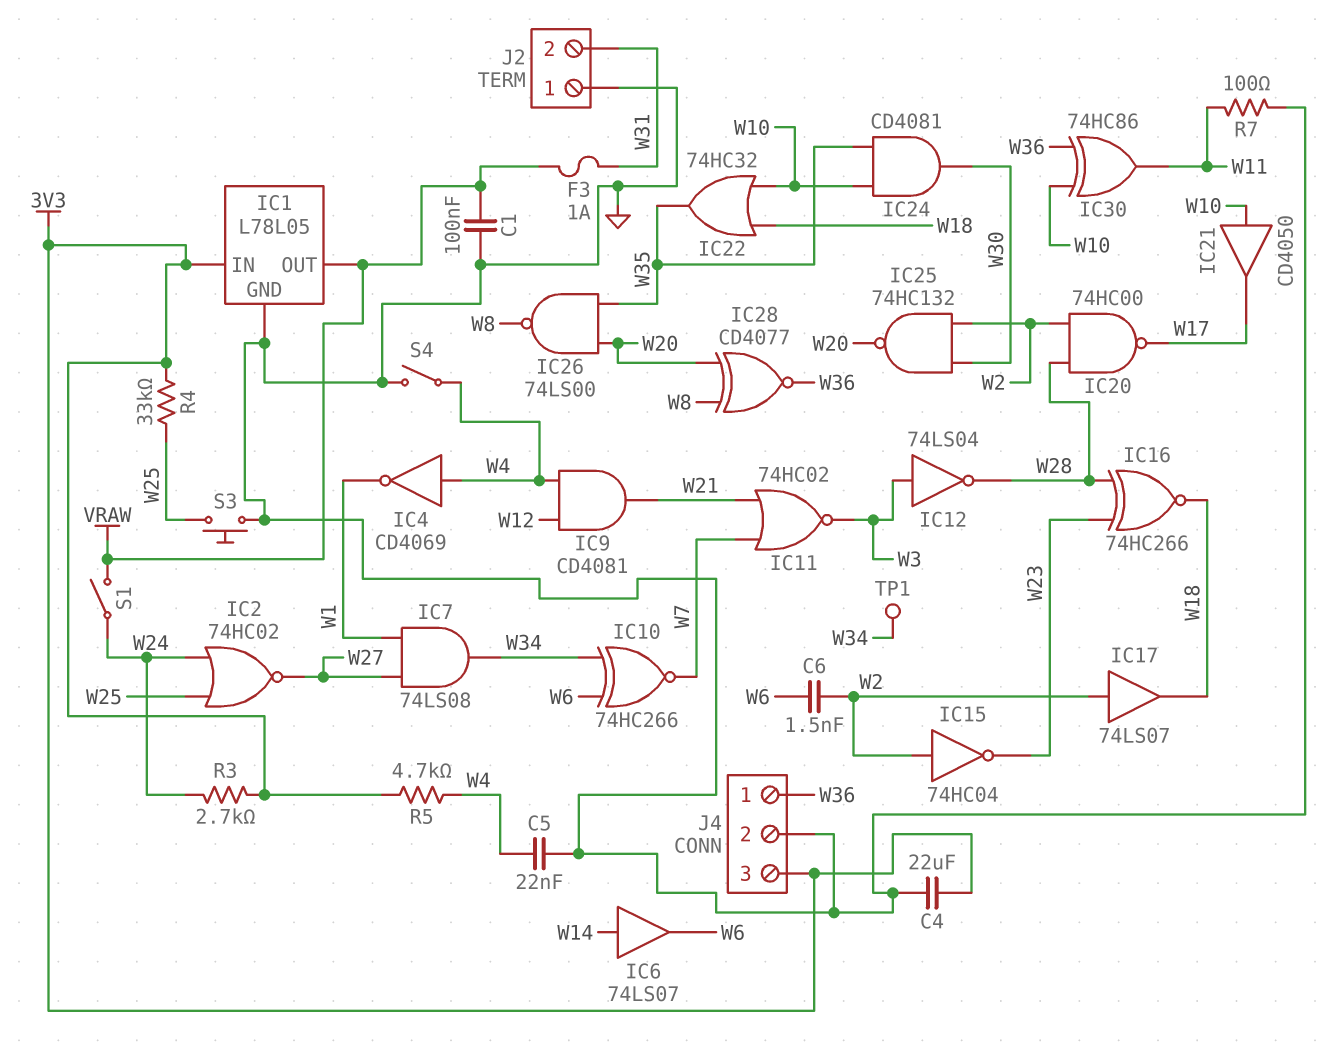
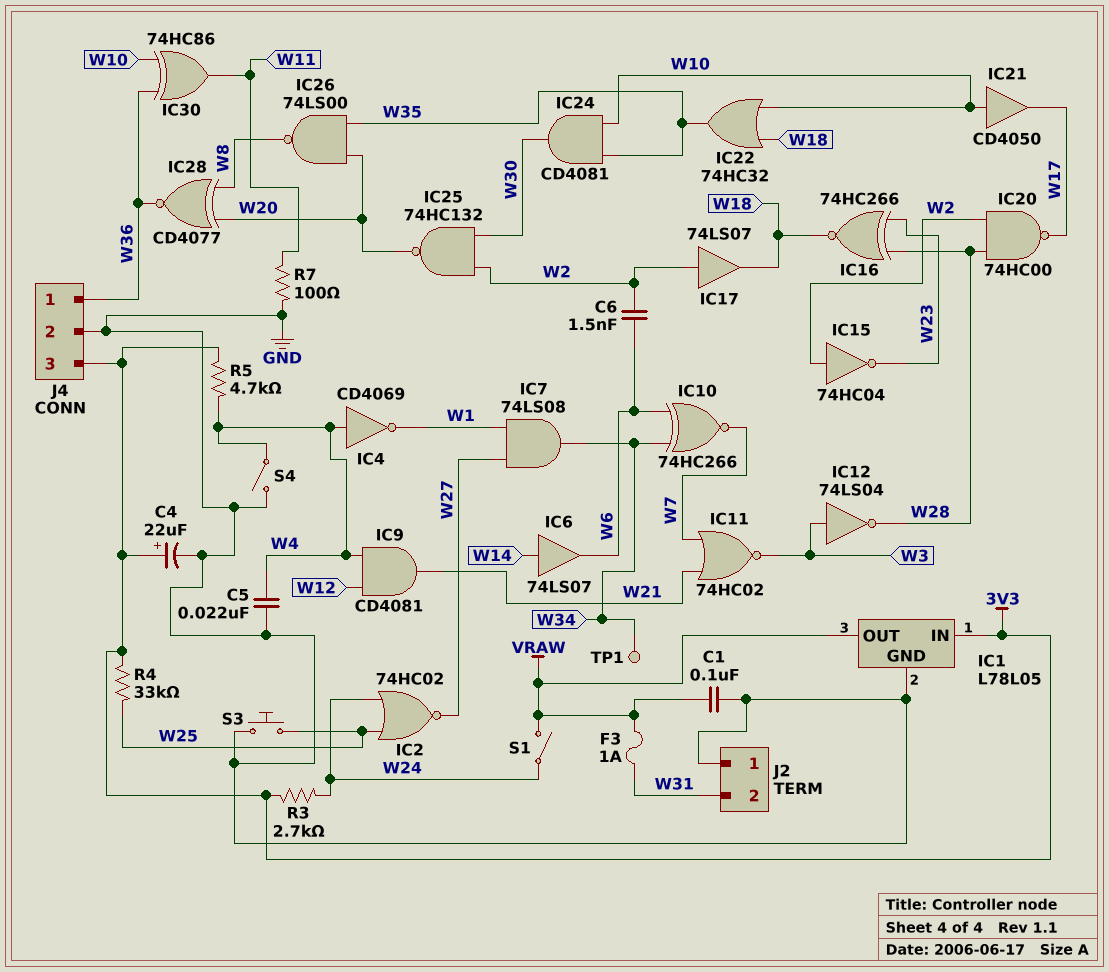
C4: 22uF (3V3, GND) -> 22uF (plus 3V3, minus GND)

